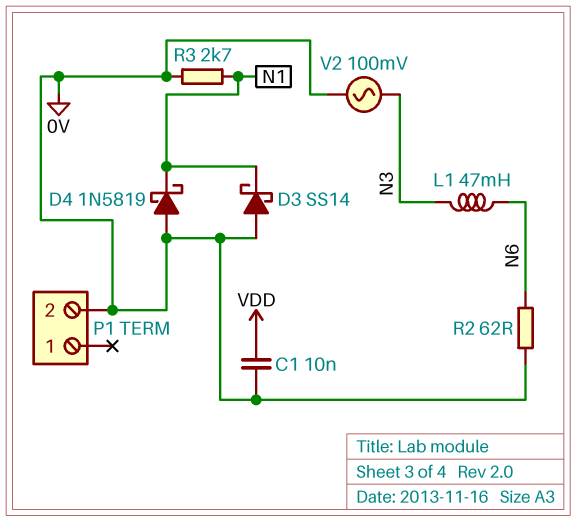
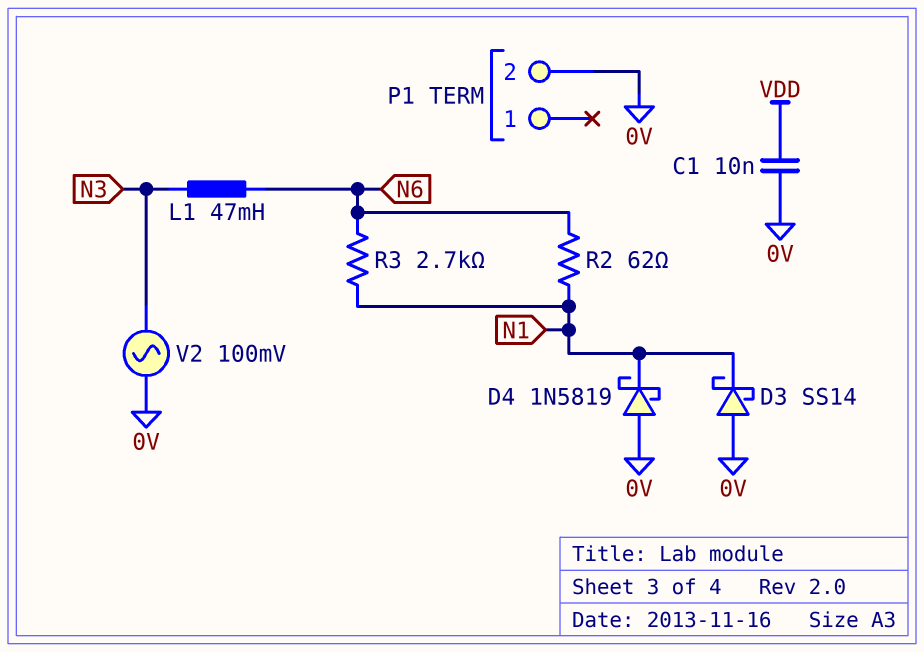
R2: 62 (0V, N6) -> 62 (N1, N6)
R3: 2.7k (0V, N1) -> 2.7k (N1, N6)

